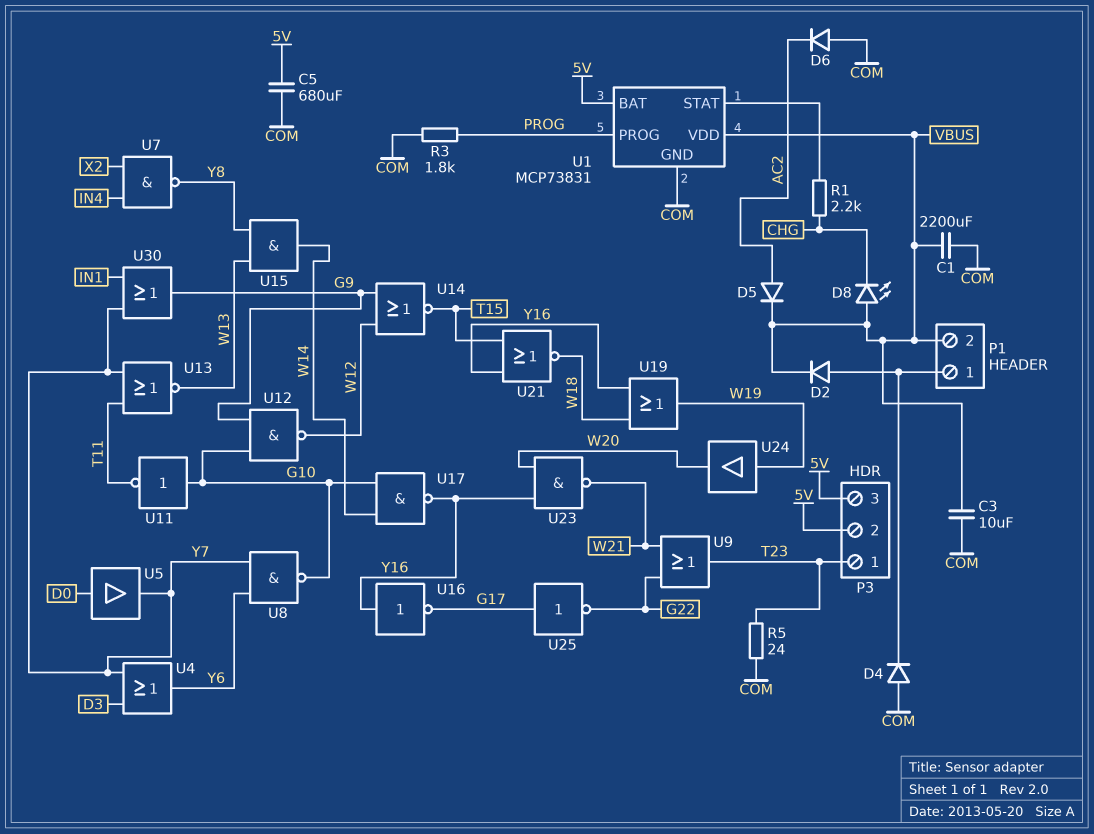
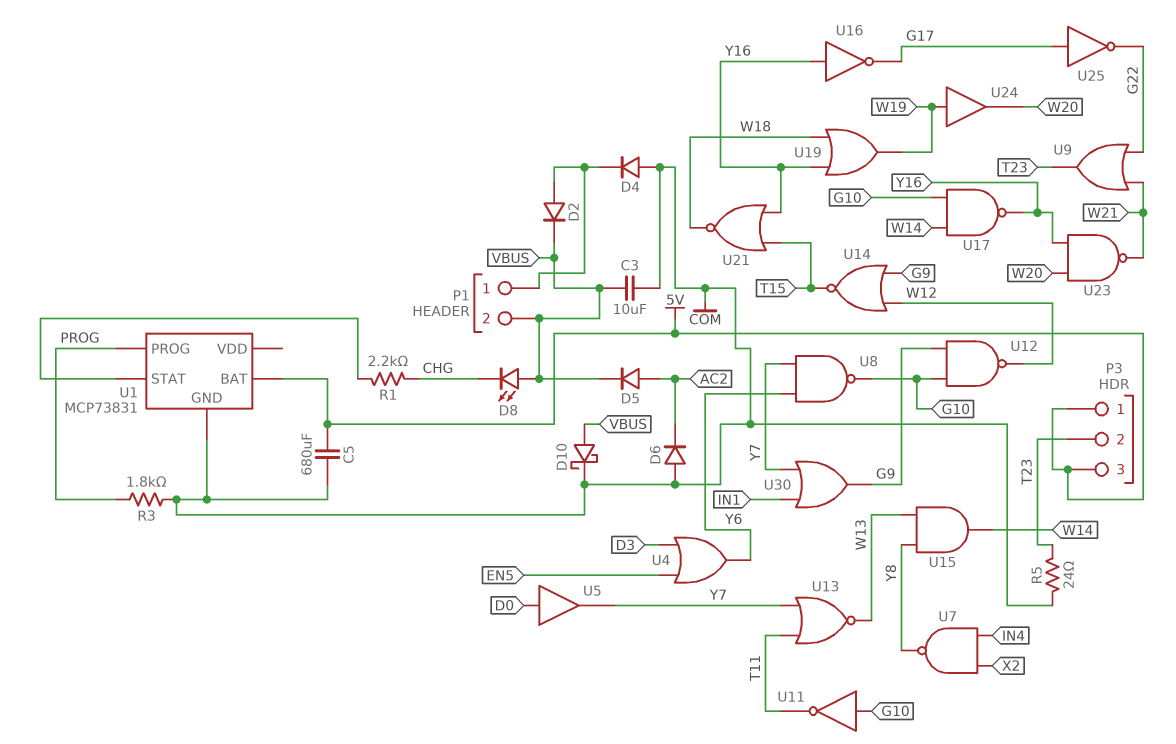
C1: 2200uF (COM, VBUS) -> none
D10: none -> schottky (A VBUS, K COM)
P3 pin 1: T23 -> 5V
P3 pin 2: 5V -> T23
U1 pin VDD: VBUS -> none
U4: OR (in D3, in Y7, out Y6) -> OR (in D3, in EN5, out Y6)

